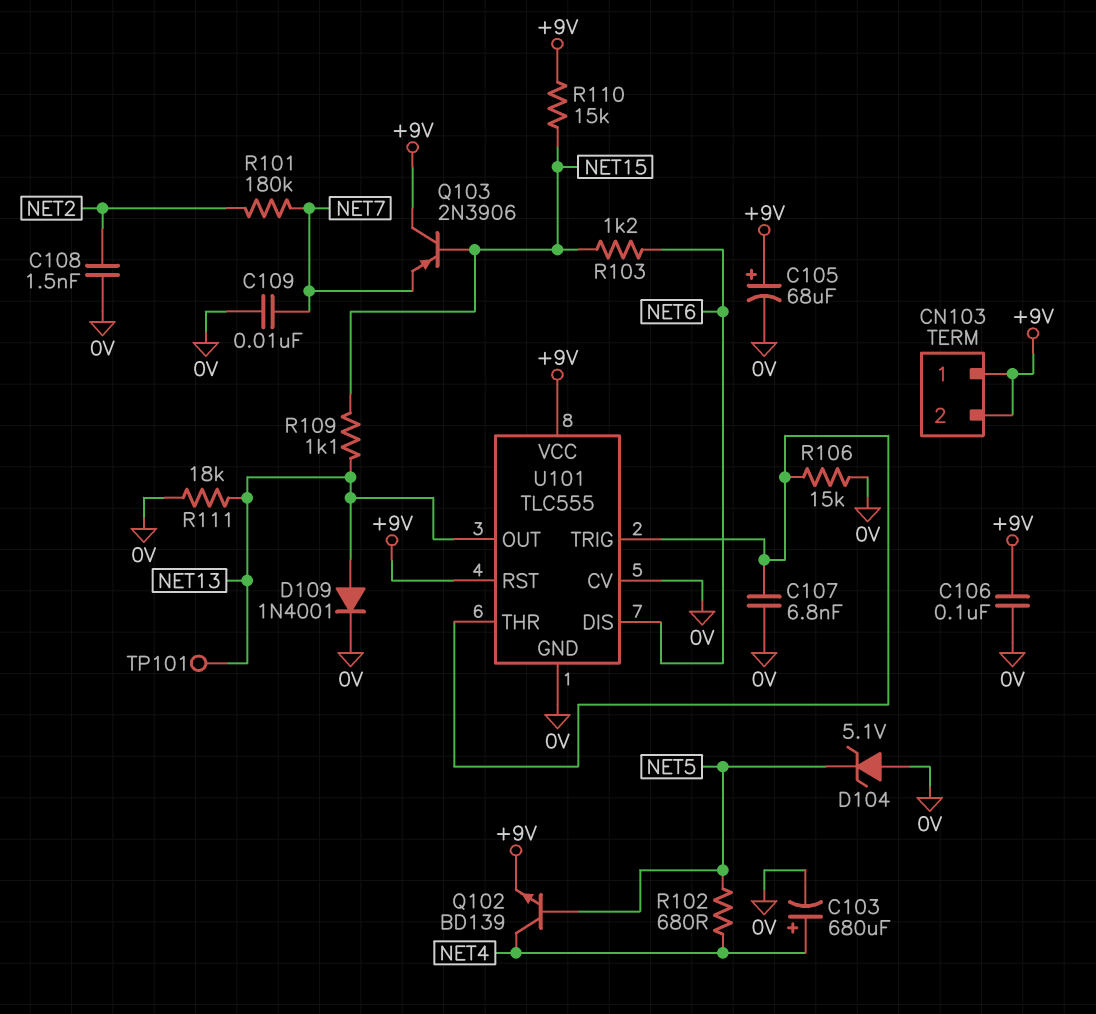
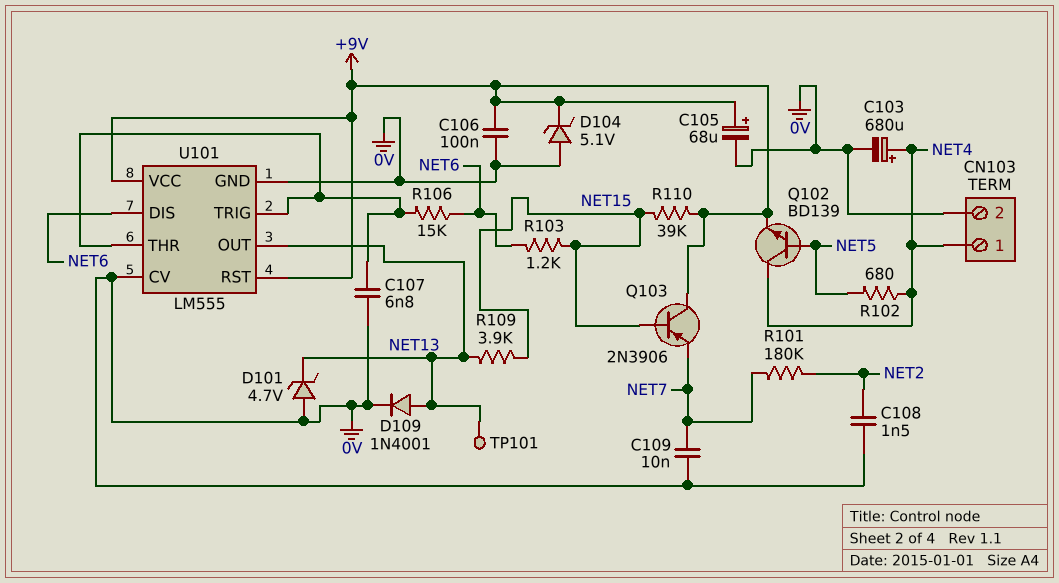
CN103 pin 1: +9V -> NET4
CN103 pin 2: +9V -> 0V
D101: none -> zener 4.7V (A 0V, K NET13)
D104: zener 5.1V (A 0V, K NET5) -> zener 5.1V (A 0V, K +9V)
R106: 15k (0V, U101/THR) -> 15k (NET6, U101/THR)
R109: 1.1k (NET13, NET15) -> 3.9k (NET13, NET15)
R110: 15k (+9V, NET15) -> 39k (+9V, NET15)
R111: 18k (0V, NET13) -> none
U101: TLC555 -> LM555

